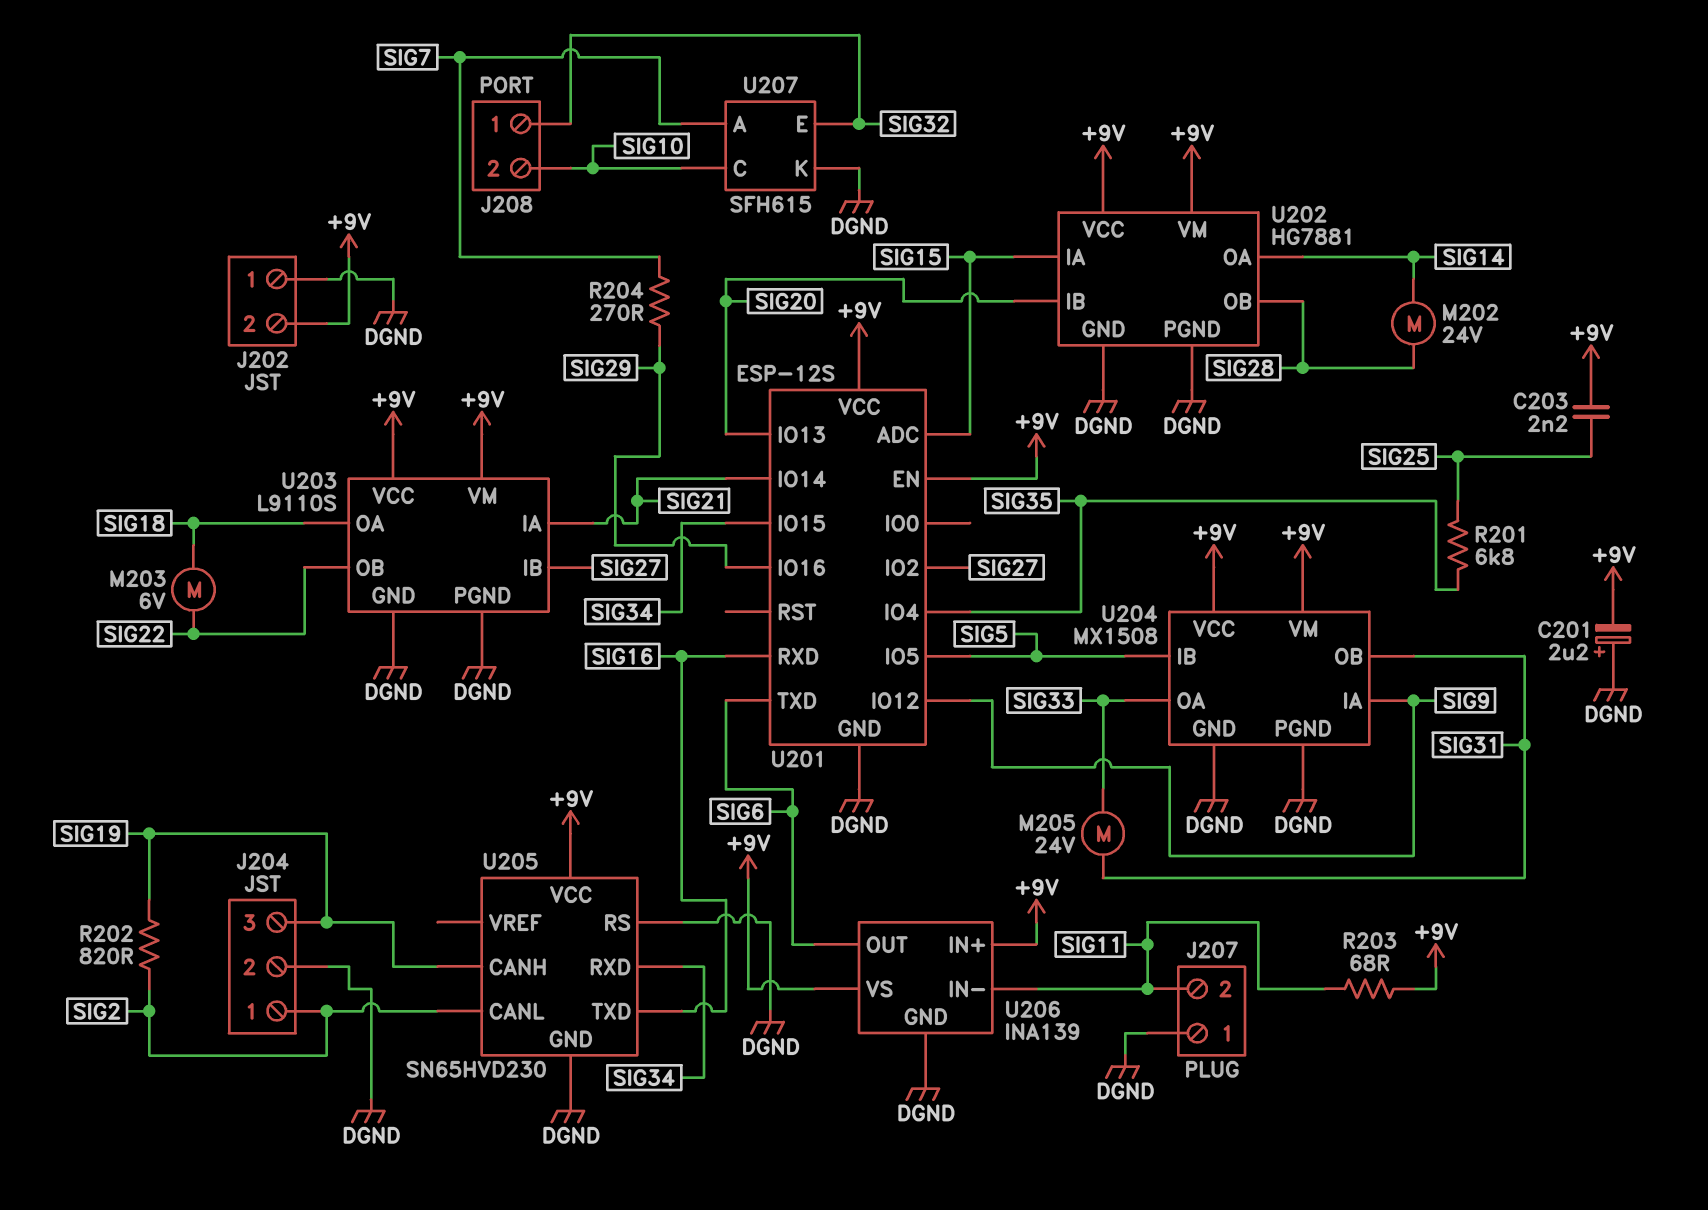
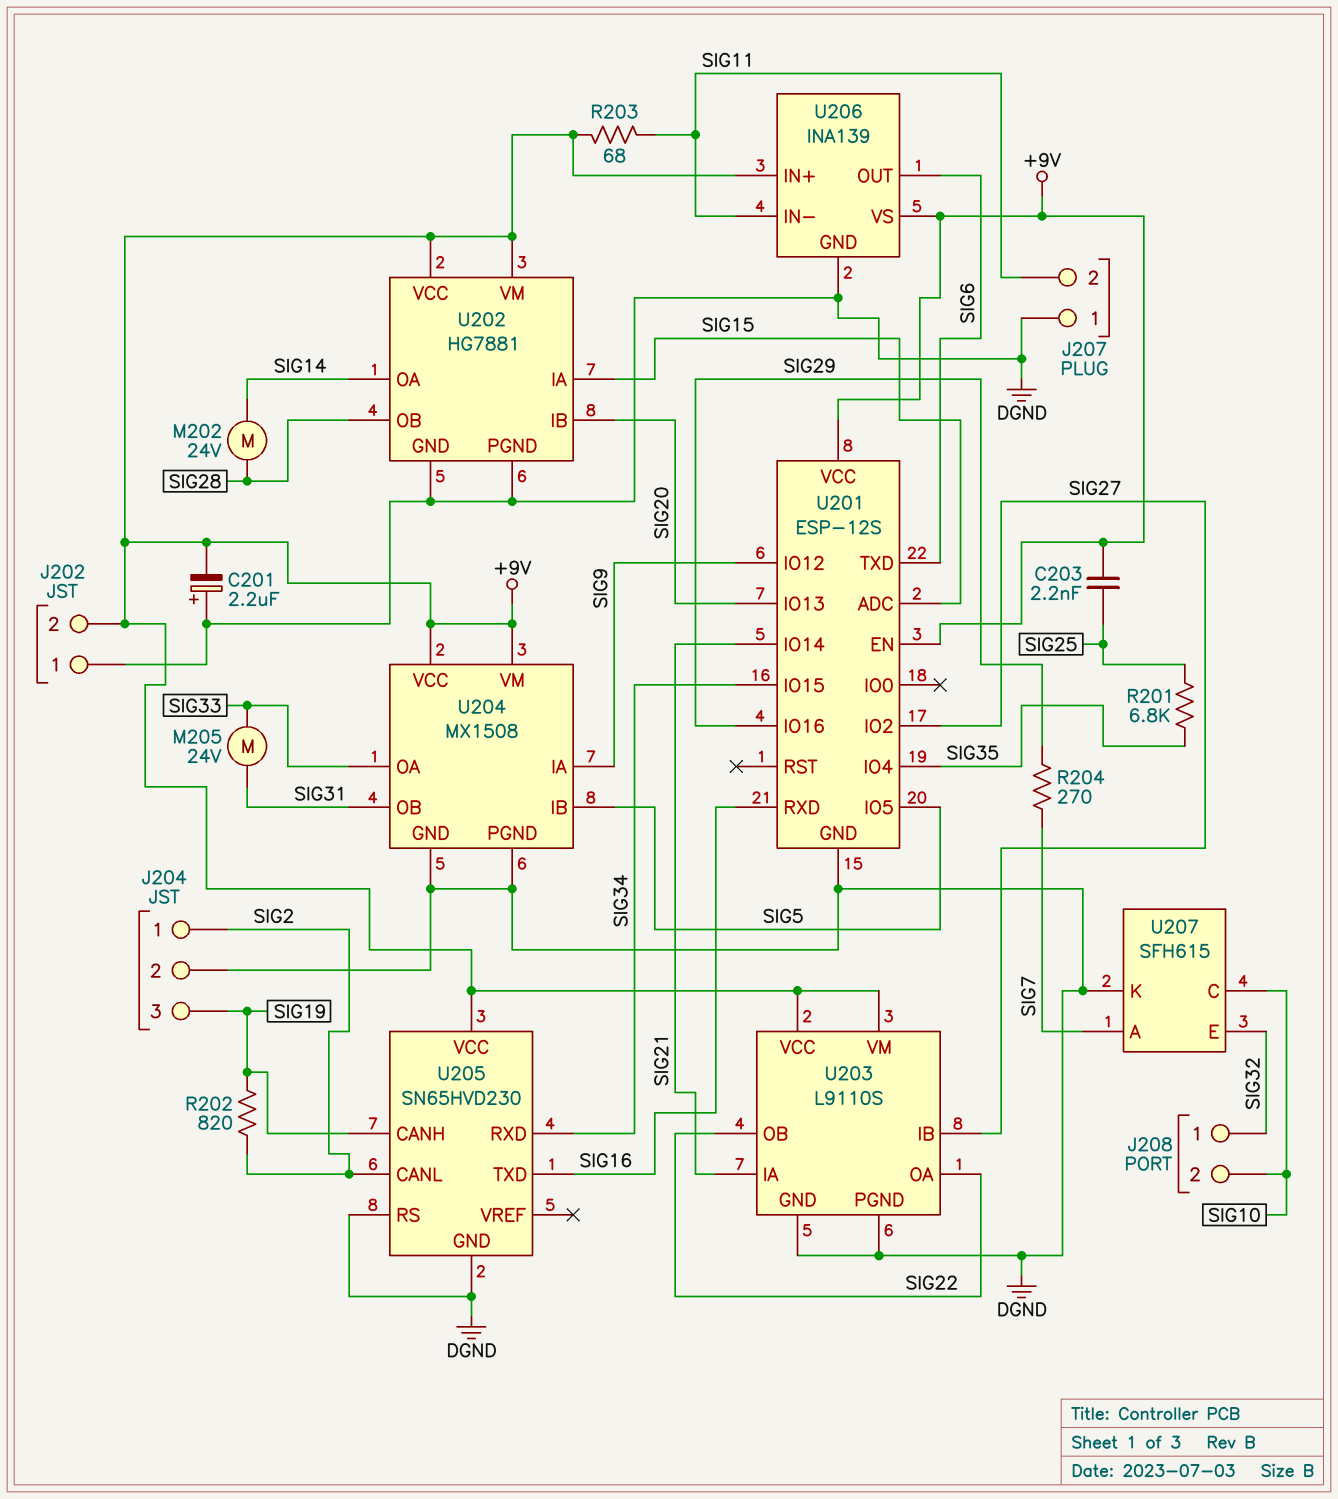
M203: motor 6V (SIG18, SIG22) -> none
U203 pin OA: SIG18 -> SIG22

